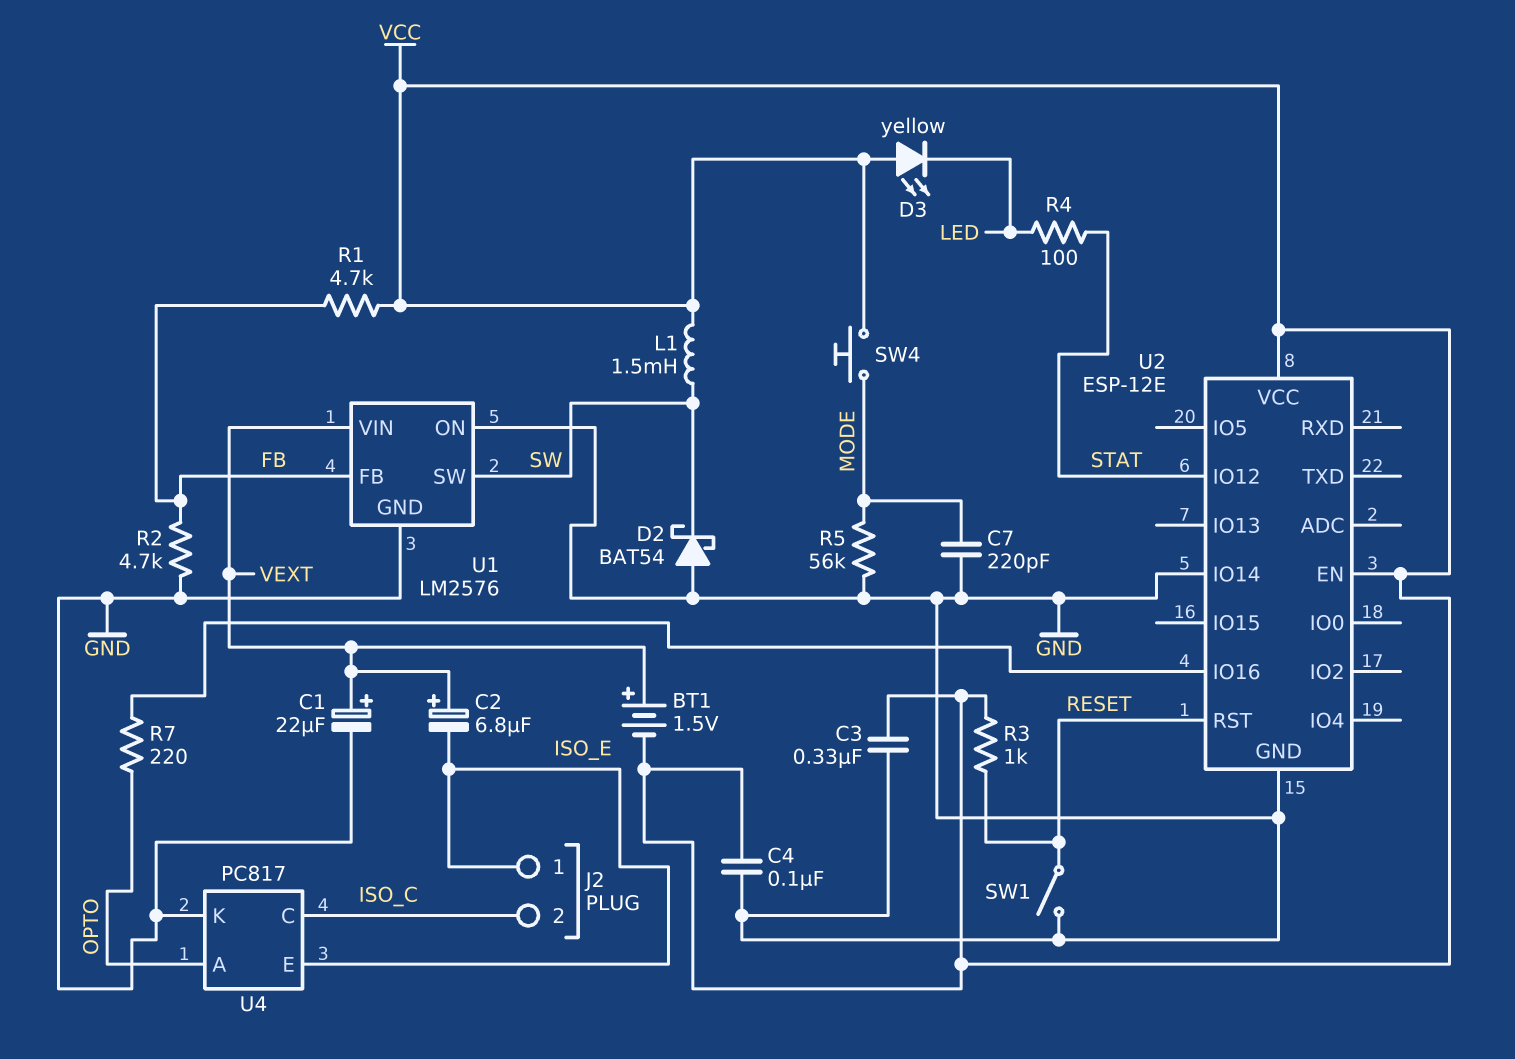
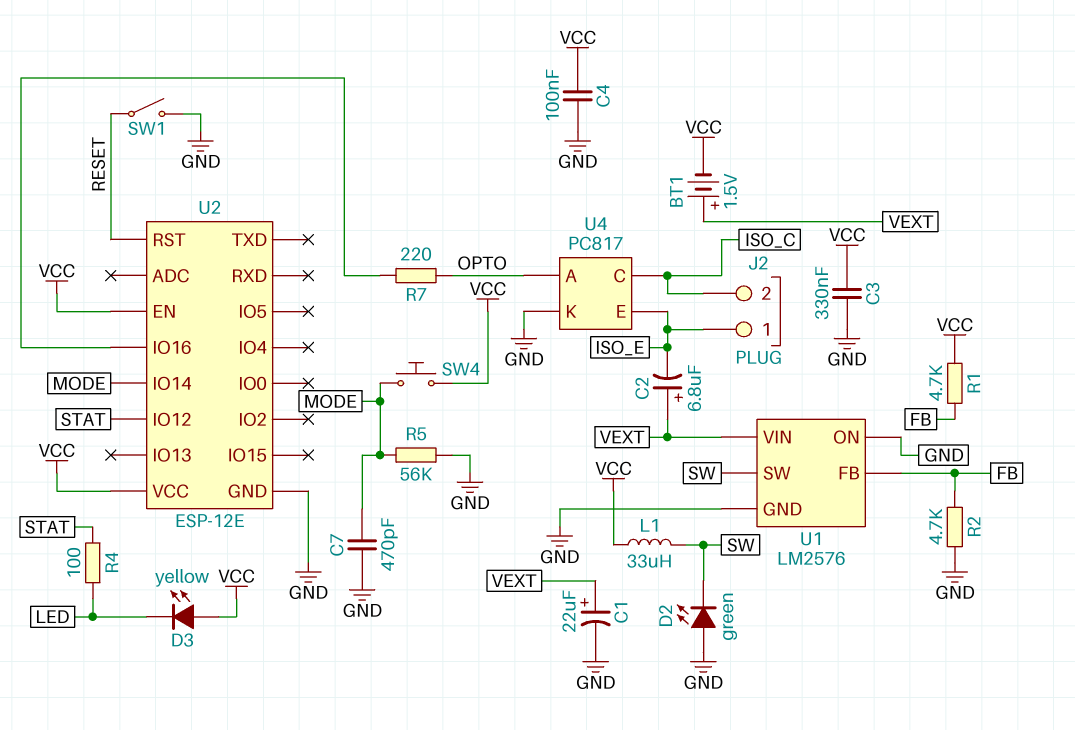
C7: 220pF (GND, MODE) -> 470pF (GND, MODE)
D2: schottky BAT54 (A GND, K SW) -> LED green (A GND, K SW)
L1: 1.5mH (SW, VCC) -> 33uH (SW, VCC)
R3: 1k (RESET, VCC) -> none
U2 pin IO14: GND -> MODE

